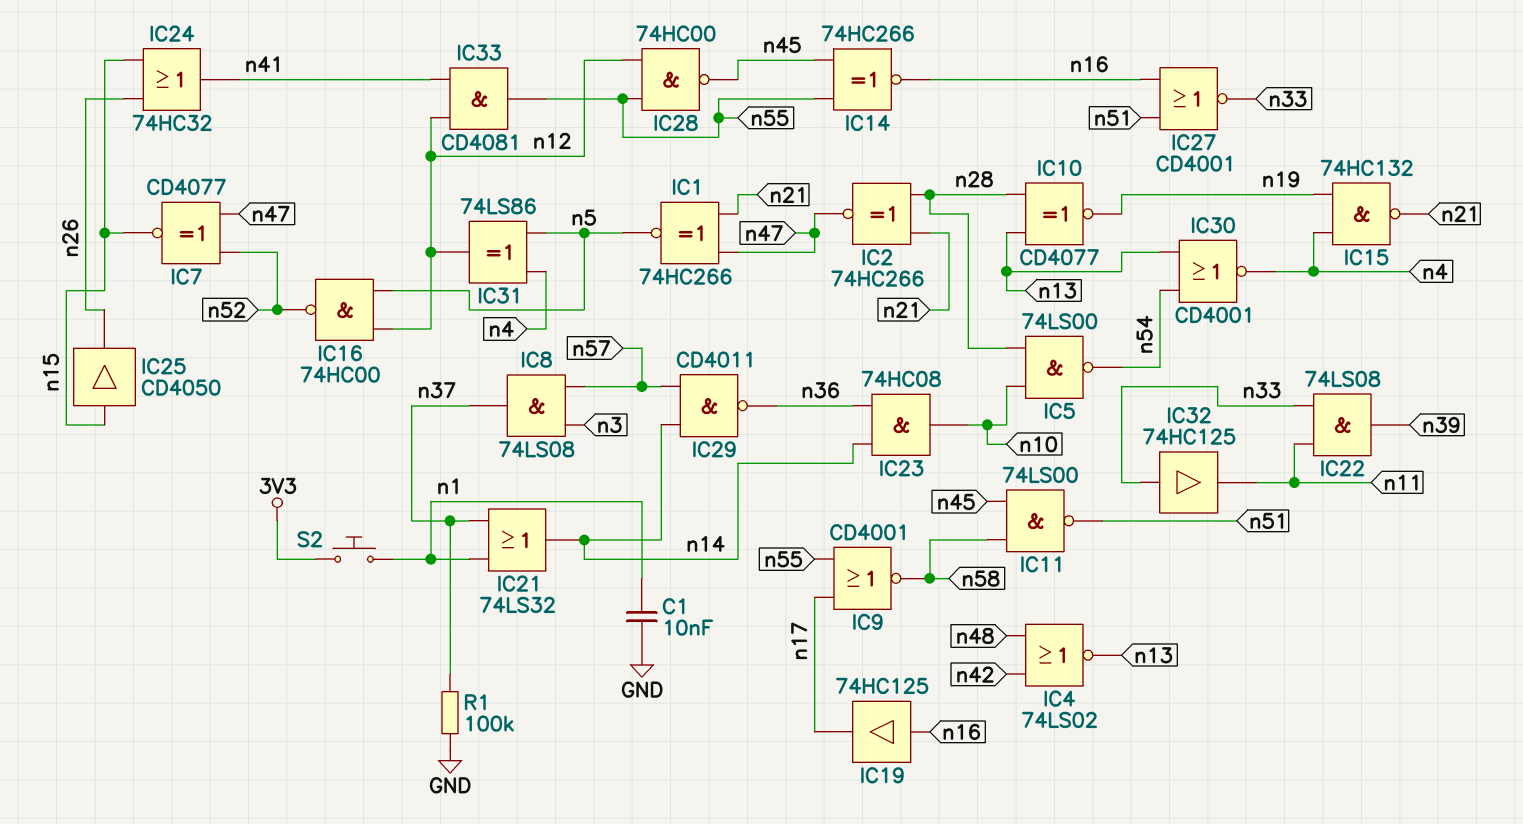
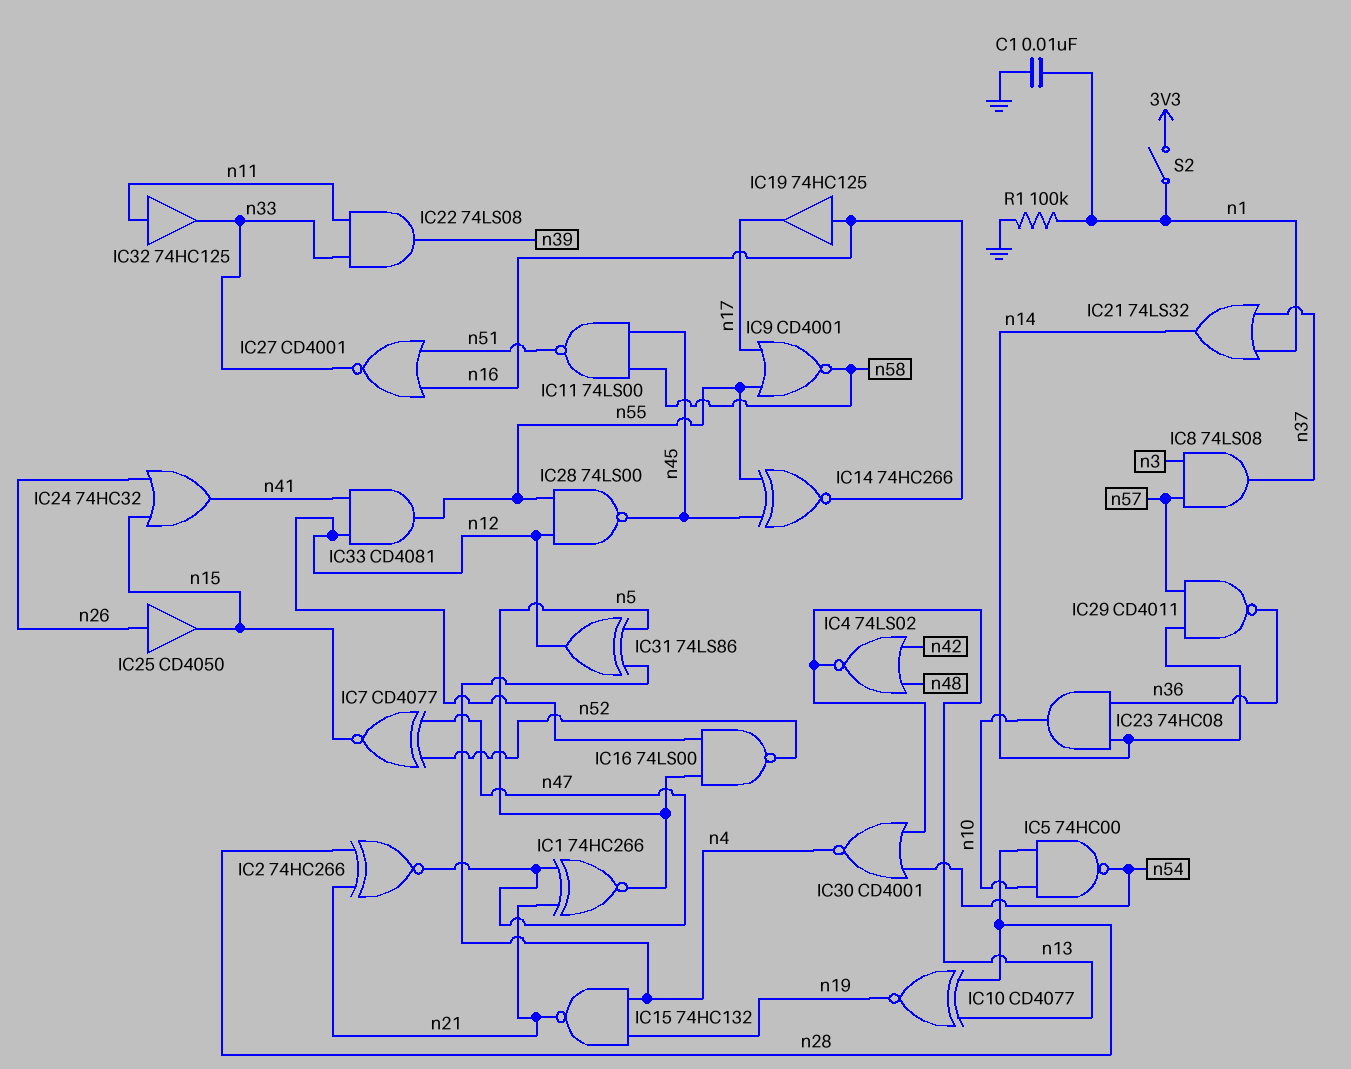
IC5: NAND 74LS00 (in n10, in n28, out n54) -> NAND 74HC00 (in n10, in n28, out n54)
IC16: NAND 74HC00 (in n5, in n12, out n52) -> NAND 74LS00 (in n5, in n12, out n52)
IC25: buffer CD4050 (in n15, out n26) -> buffer CD4050 (in n26, out n15)
IC28: NAND 74HC00 (in n12, in n55, out n45) -> NAND 74LS00 (in n12, in n55, out n45)
IC32: buffer 74HC125 (in n33, out n11) -> buffer 74HC125 (in n11, out n33)
R1: 100k (GND, n37) -> 100k (GND, n1)
S2: button (3V3, n1) -> switch (3V3, n1)

